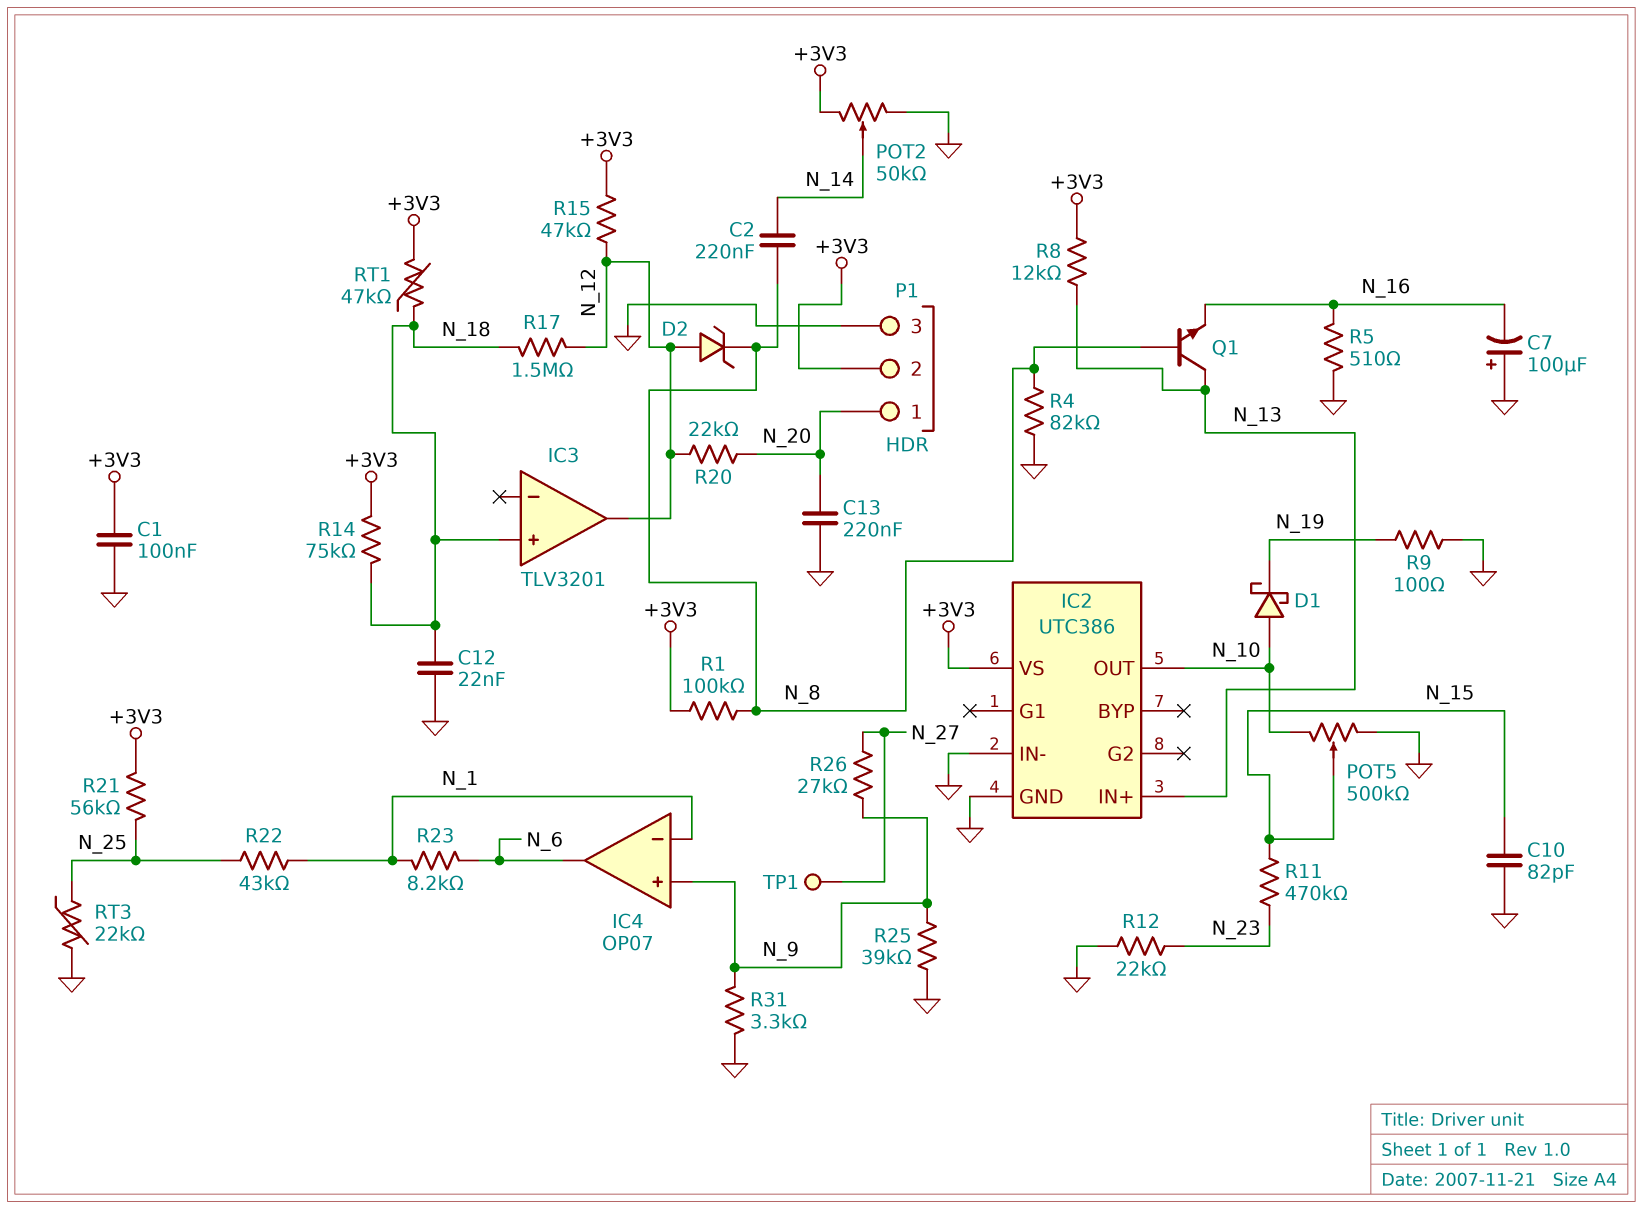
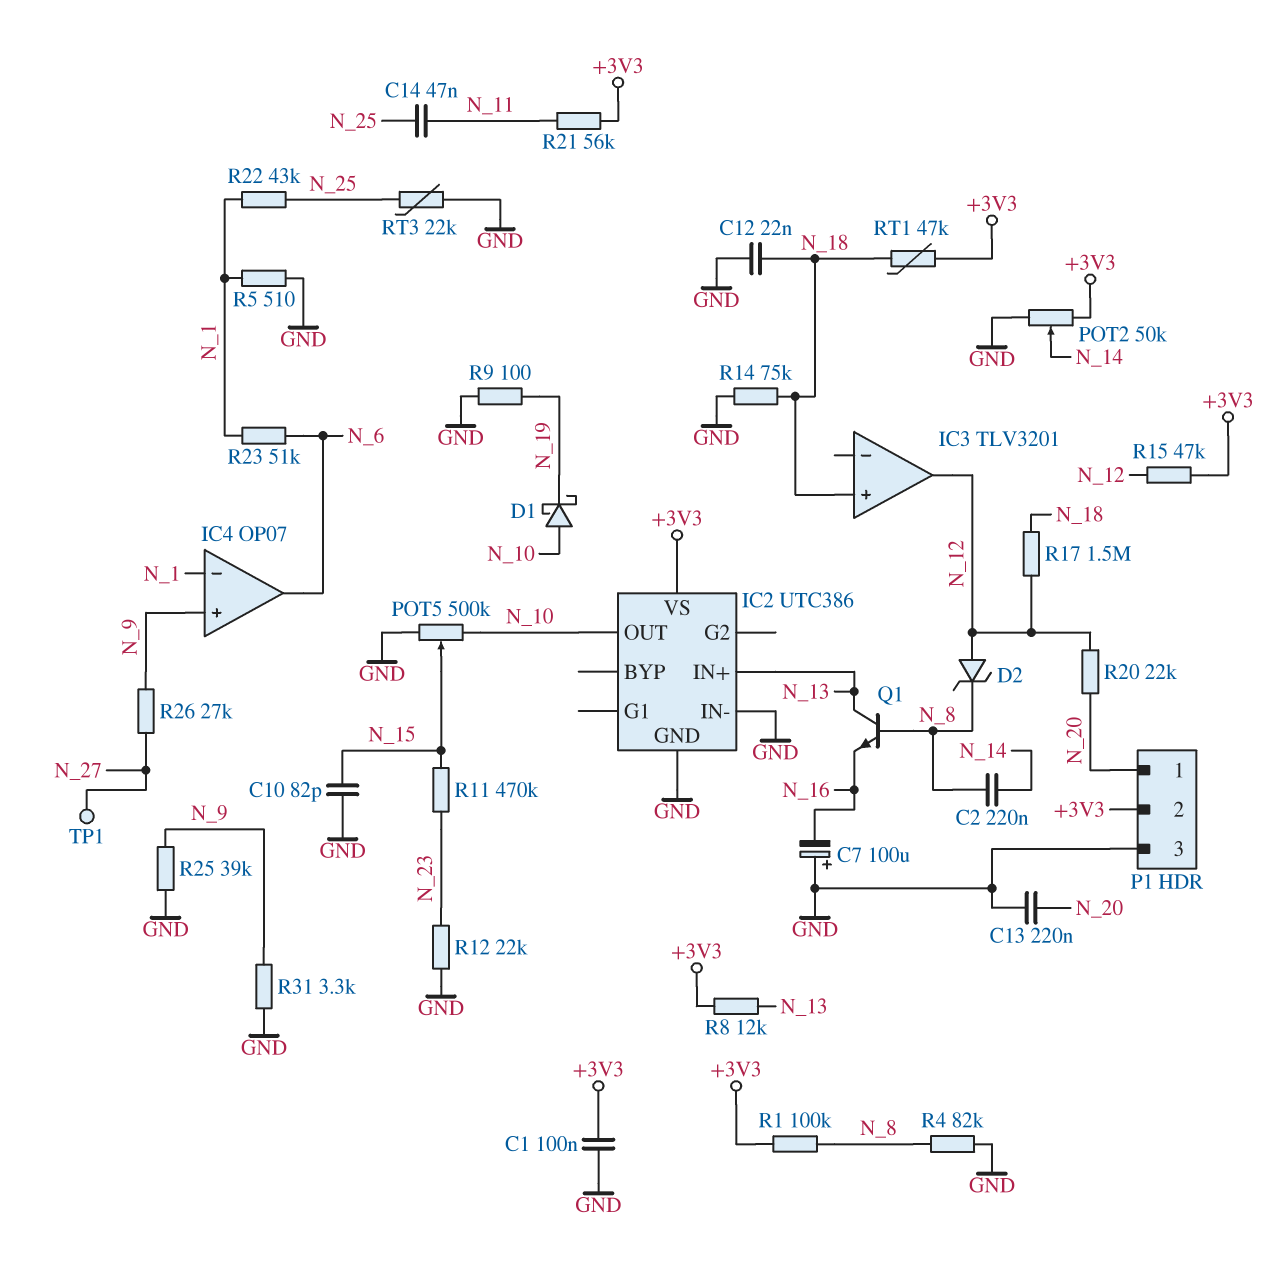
C14: none -> 47nF (N_11, N_25)
R5: 510 (GND, N_16) -> 510 (GND, N_1)
R14: 75k (+3V3, N_18) -> 75k (GND, N_18)
R21: 56k (+3V3, N_25) -> 56k (+3V3, N_11)
R23: 8.2k (N_1, N_6) -> 51k (N_1, N_6)

